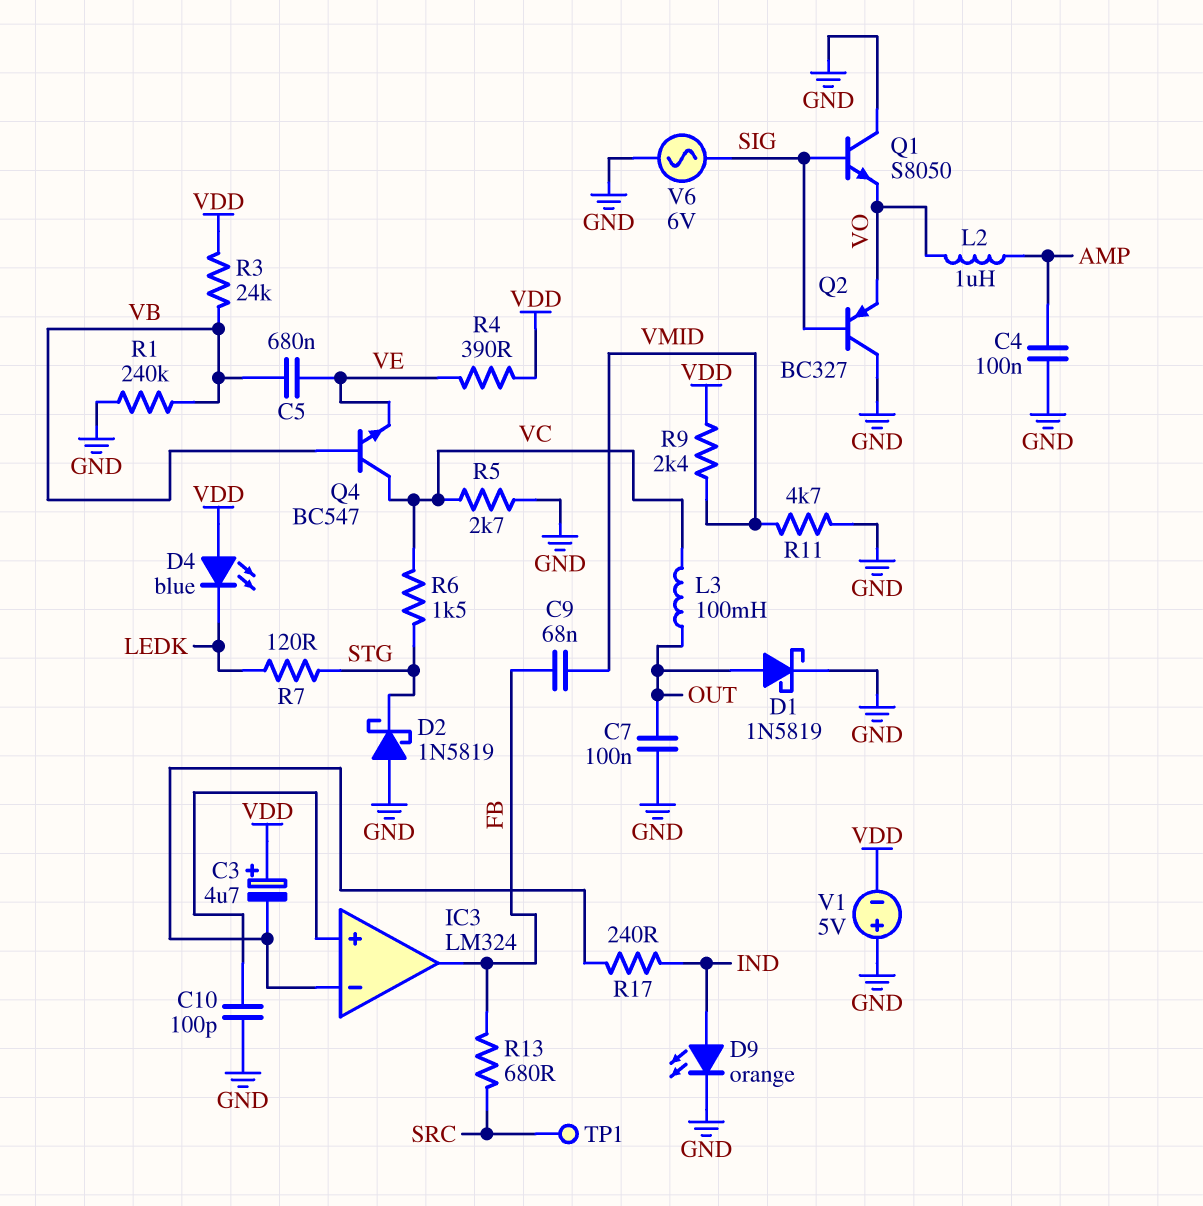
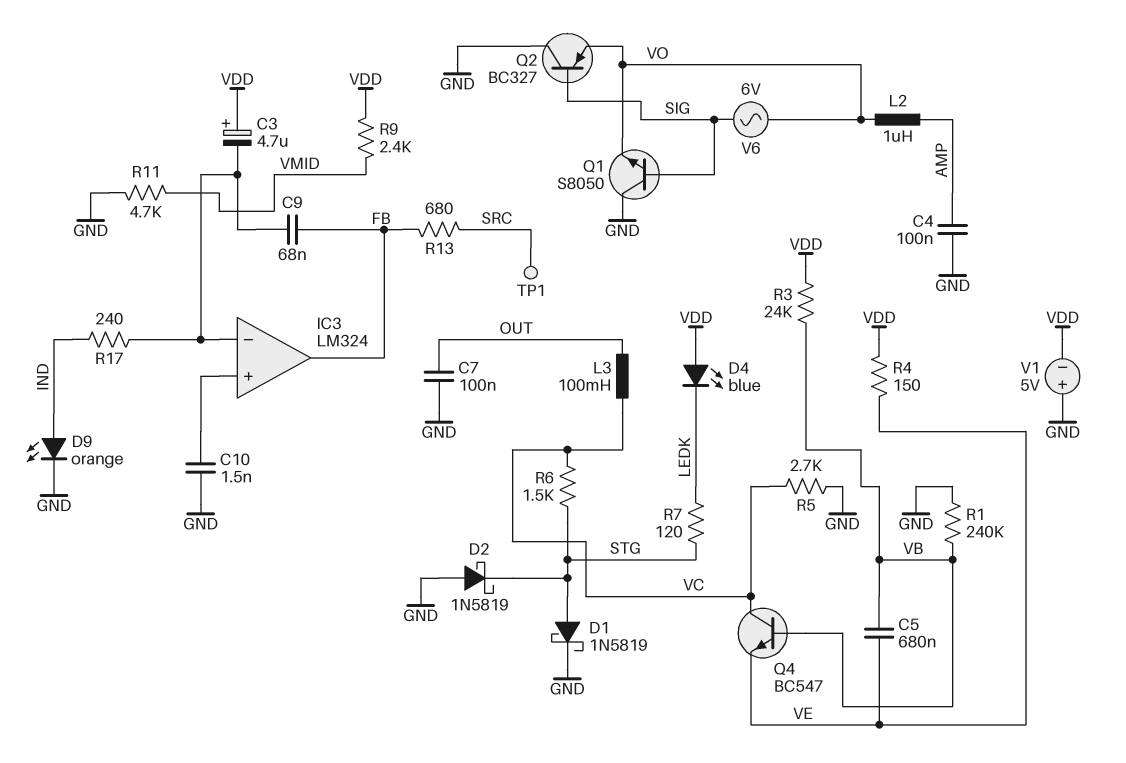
C9: 68nF (FB, VMID) -> 68nF (FB, IC3/in-)
C10: 100pF (GND, IC3/in+) -> 1.5nF (GND, IC3/in+)
D1: schottky 1N5819 (A OUT, K GND) -> schottky 1N5819 (A STG, K GND)
R4: 390 (VDD, VE) -> 150 (VDD, VE)
V6: AC 6V (GND, SIG) -> AC 6V (SIG, VO)

